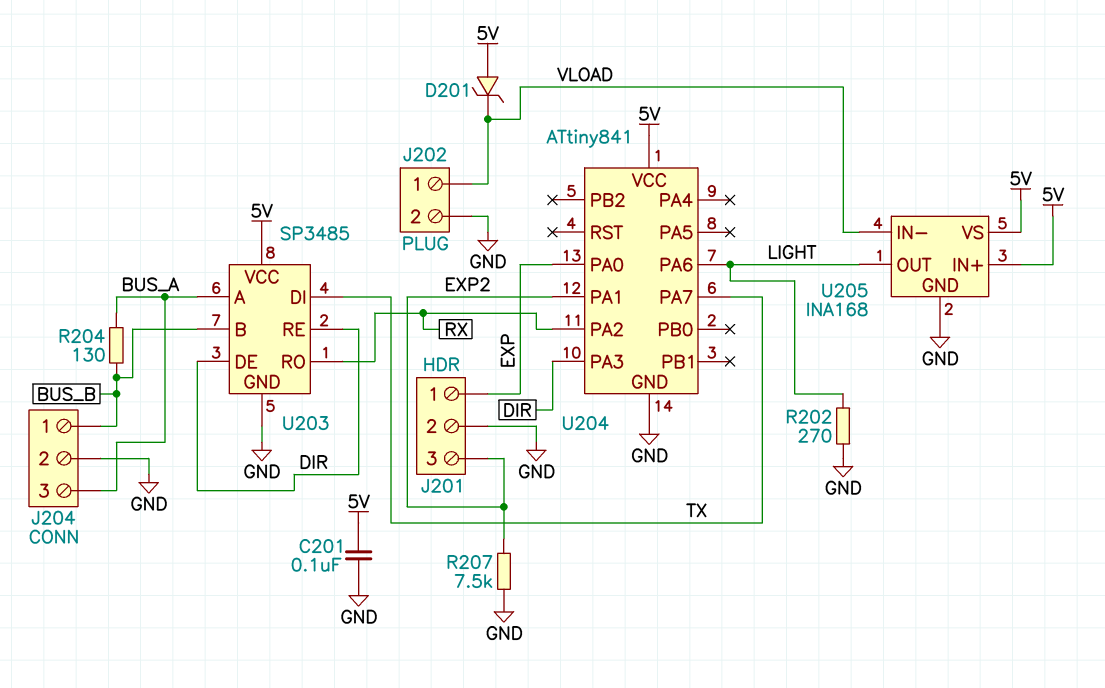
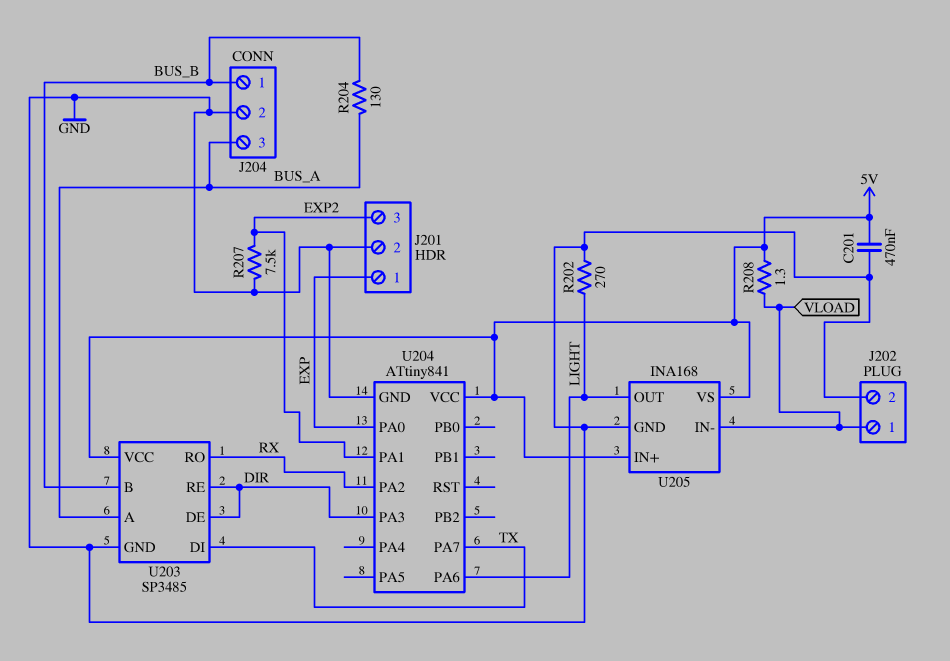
C201: 100nF (5V, GND) -> 470nF (5V, GND)
D201: zener (A 5V, K VLOAD) -> none
R208: none -> 1.3 (5V, VLOAD)

